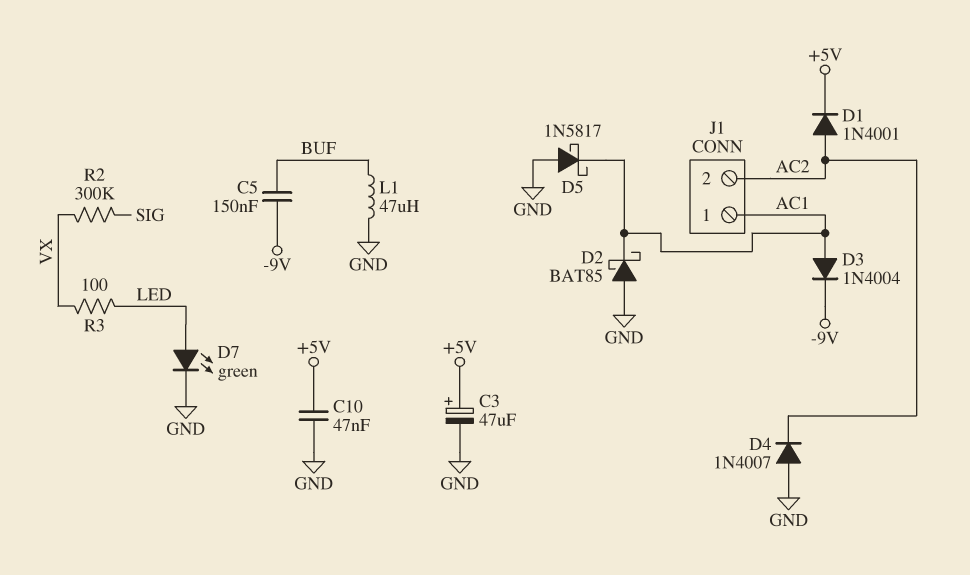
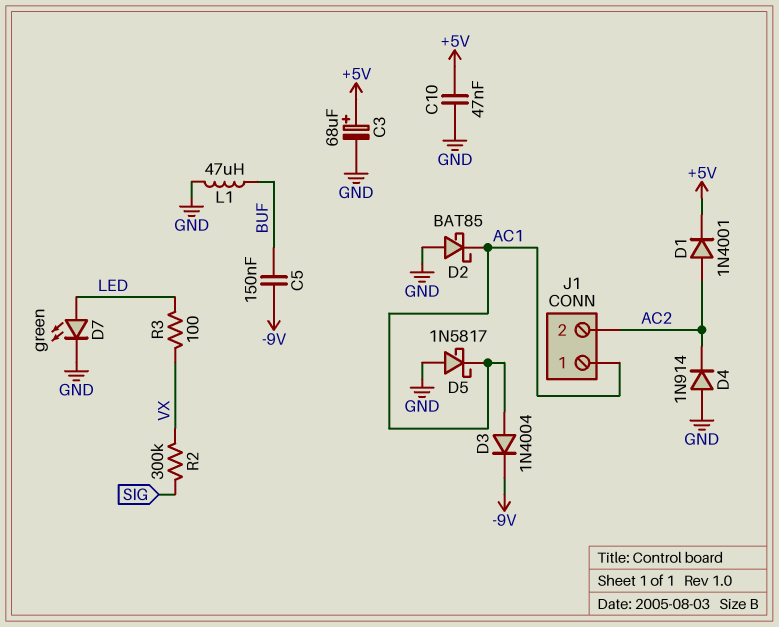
C3: 47uF (plus +5V, minus GND) -> 68uF (plus +5V, minus GND)
D4: diode 1N4007 (A GND, K AC2) -> diode 1N914 (A GND, K AC2)

